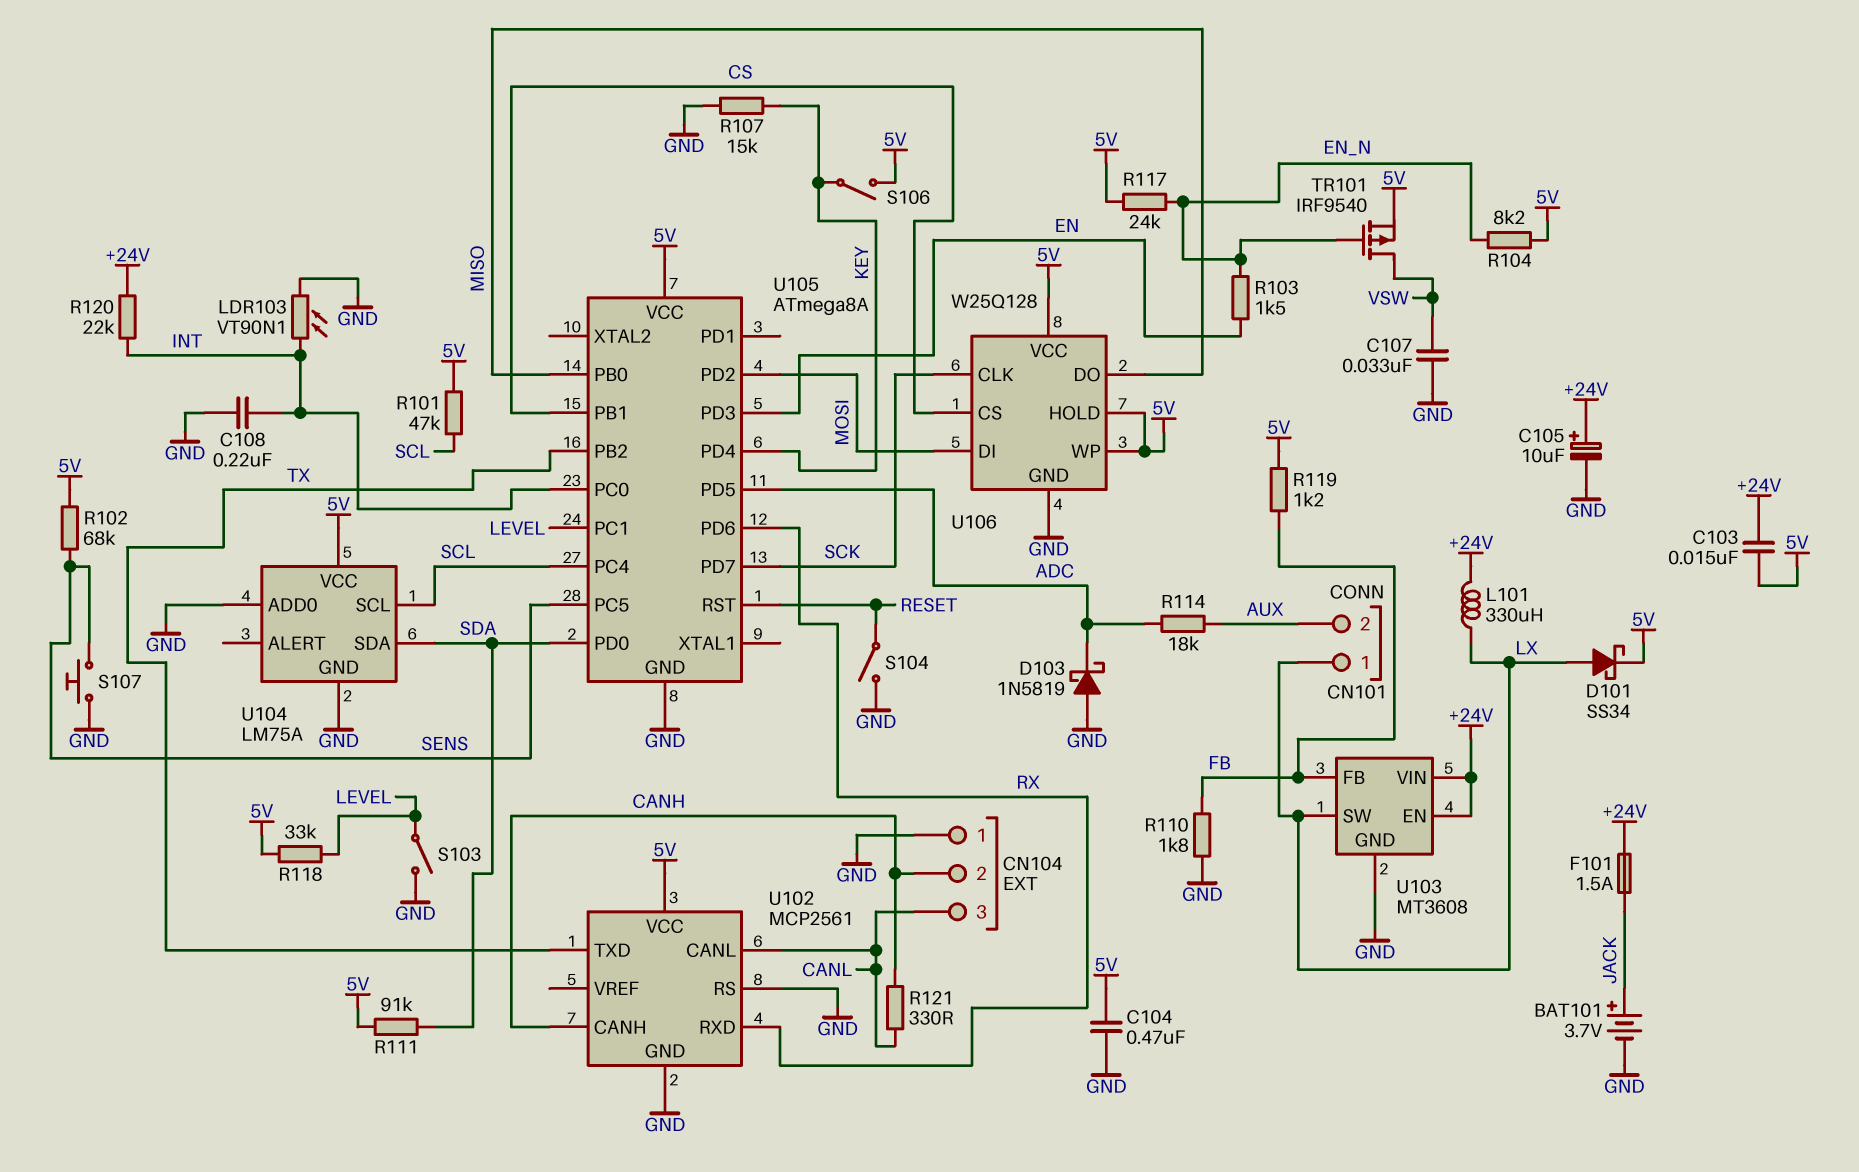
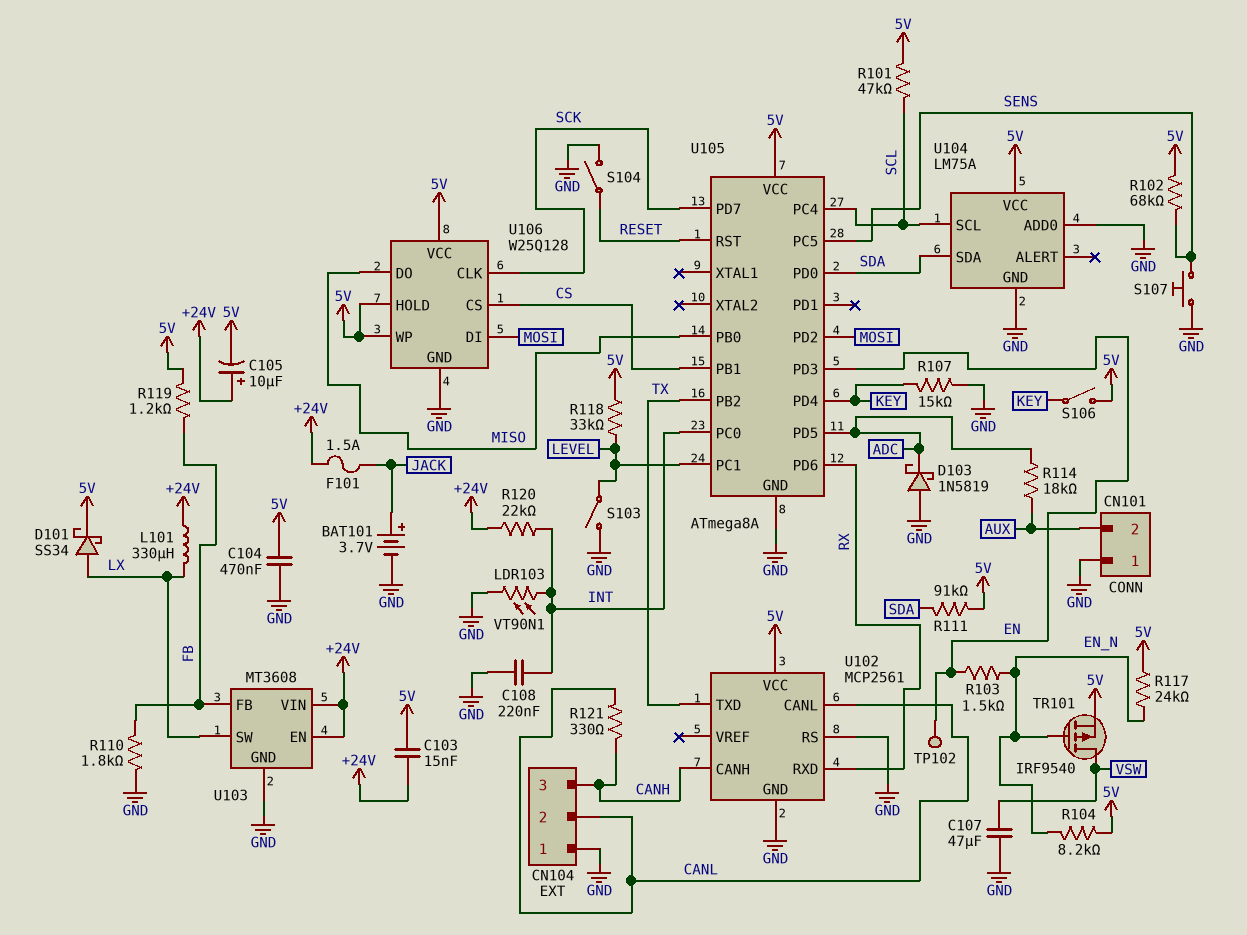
C105: 10uF (plus +24V, minus GND) -> 10uF (plus +24V, minus 5V)
C107: 33nF (GND, VSW) -> 47uF (GND, VSW)
CN101 pin 1: LX -> GND
CN104 pin 2: CANH -> CANL
CN104 pin 3: CANL -> CANH
TP102: none -> test point (EN)

